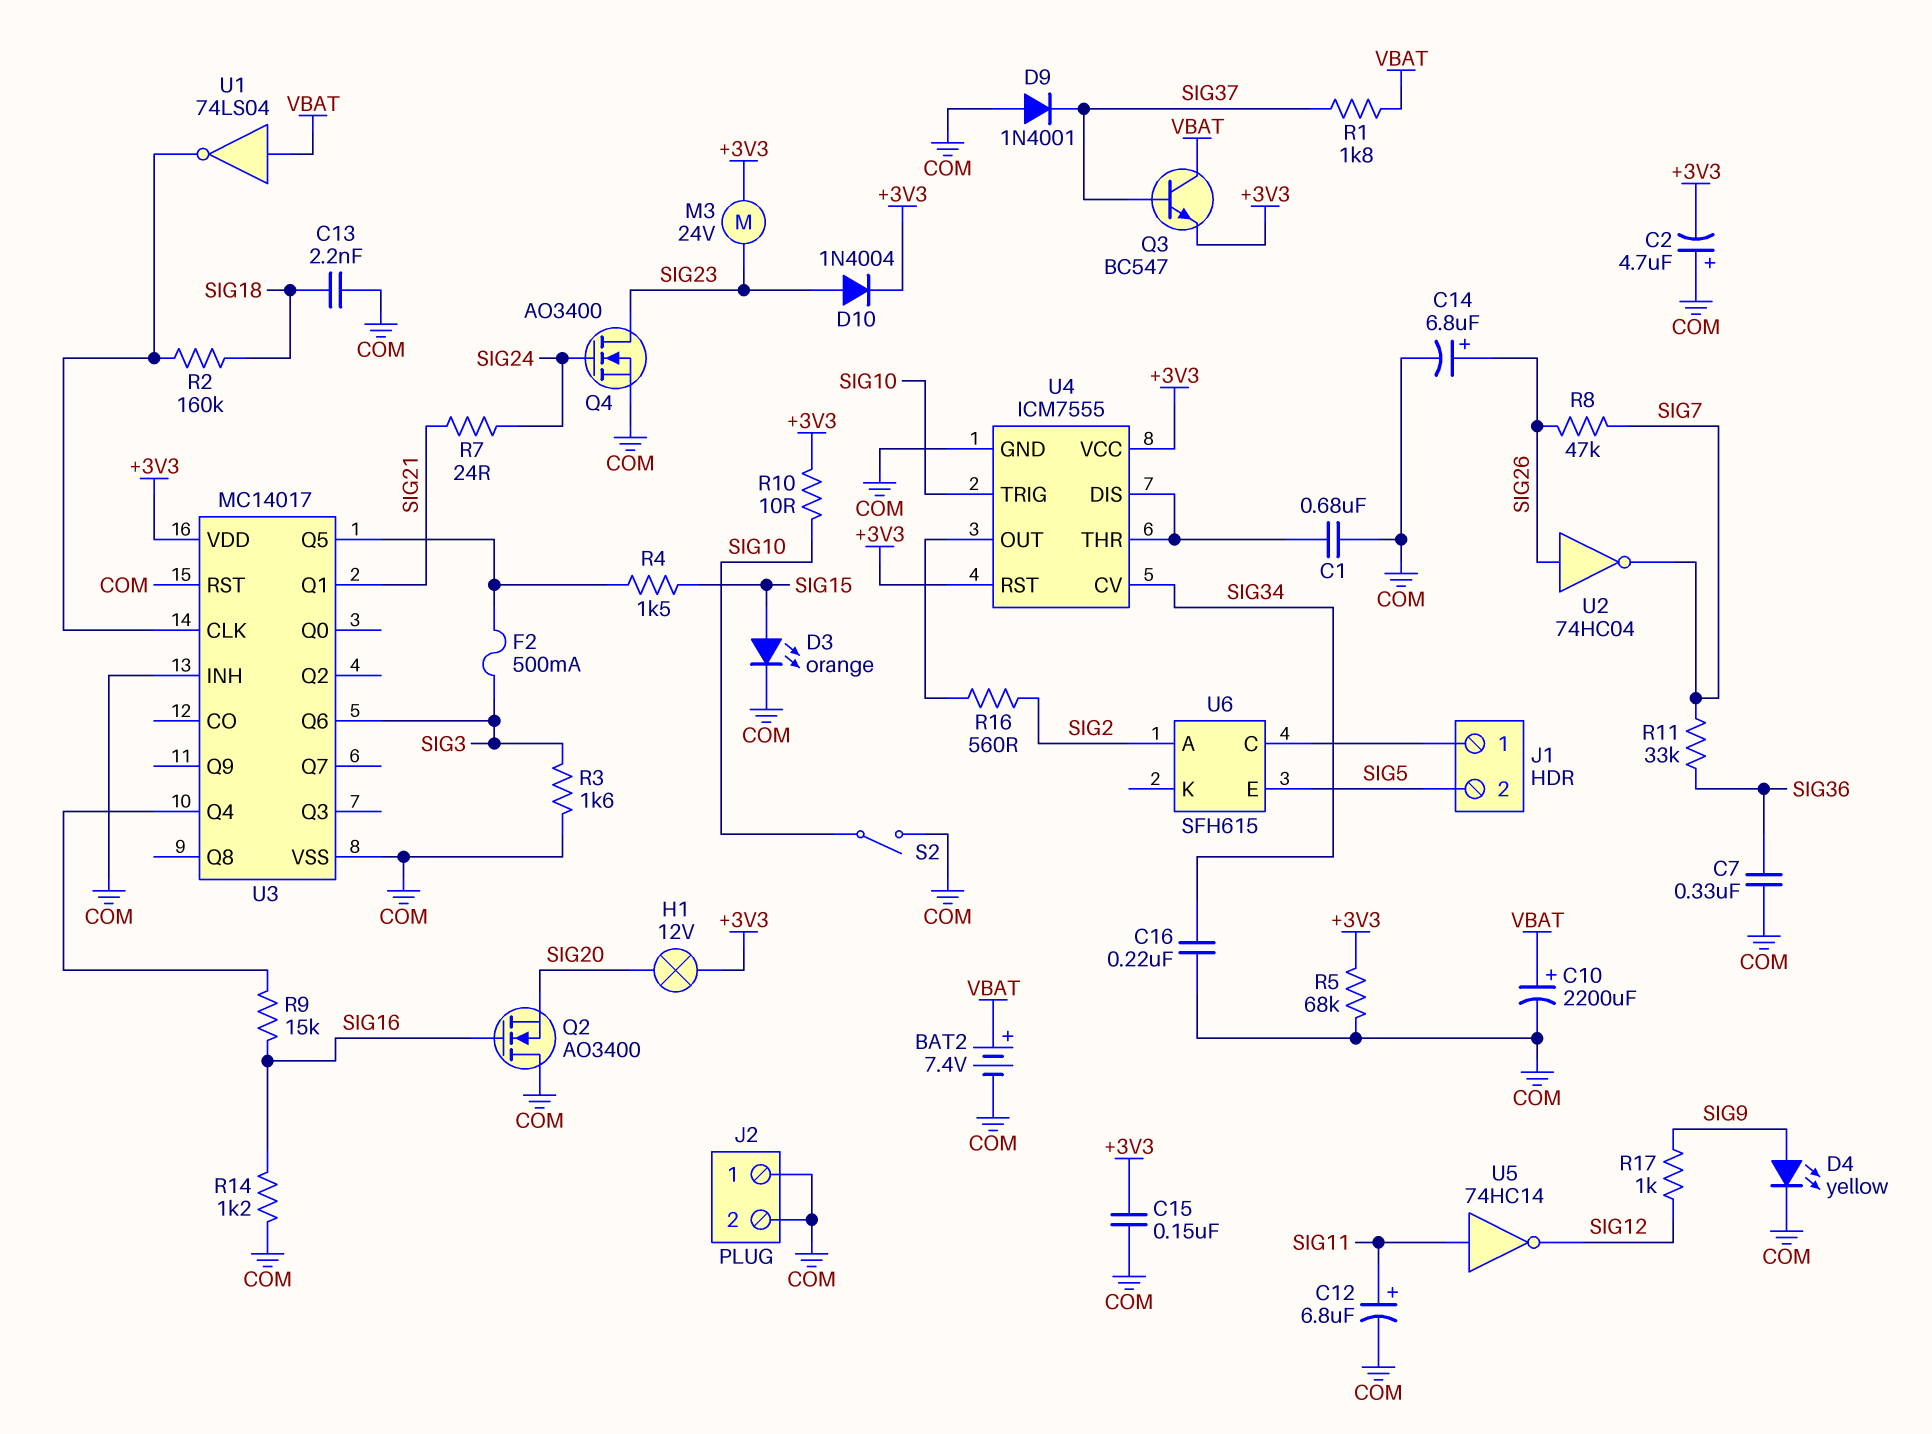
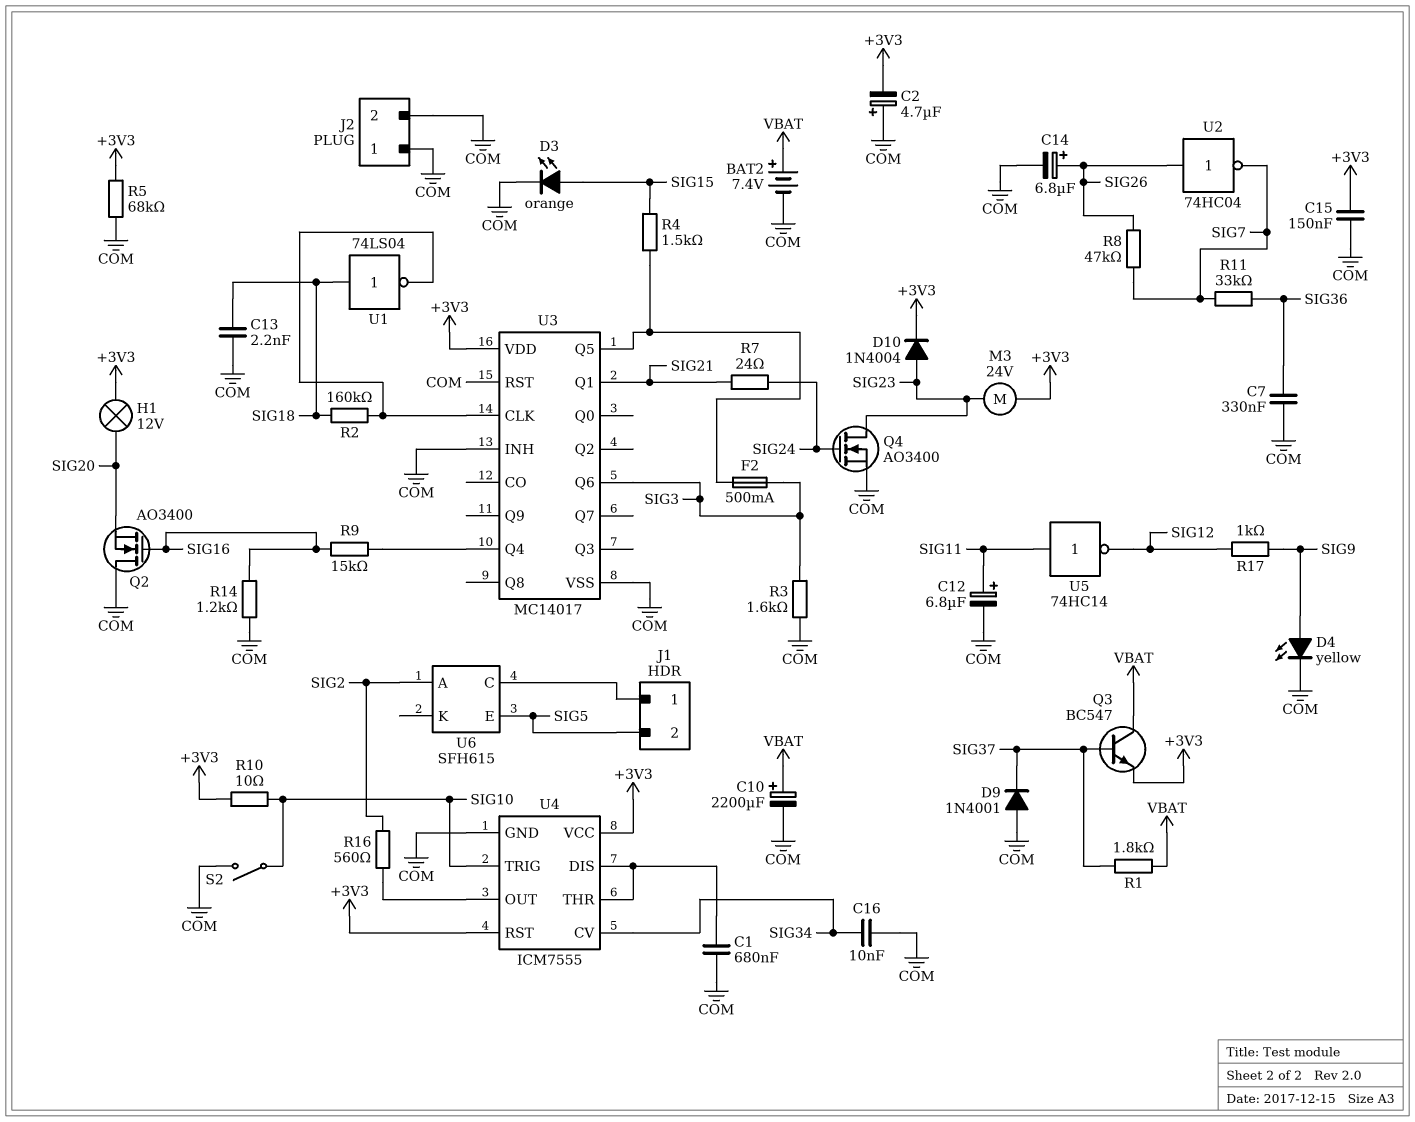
C16: 220nF (COM, SIG34) -> 10nF (COM, SIG34)
U1: NOT 74LS04 (in VBAT, out U3/CLK) -> NOT 74LS04 (in SIG18, out U3/CLK)

